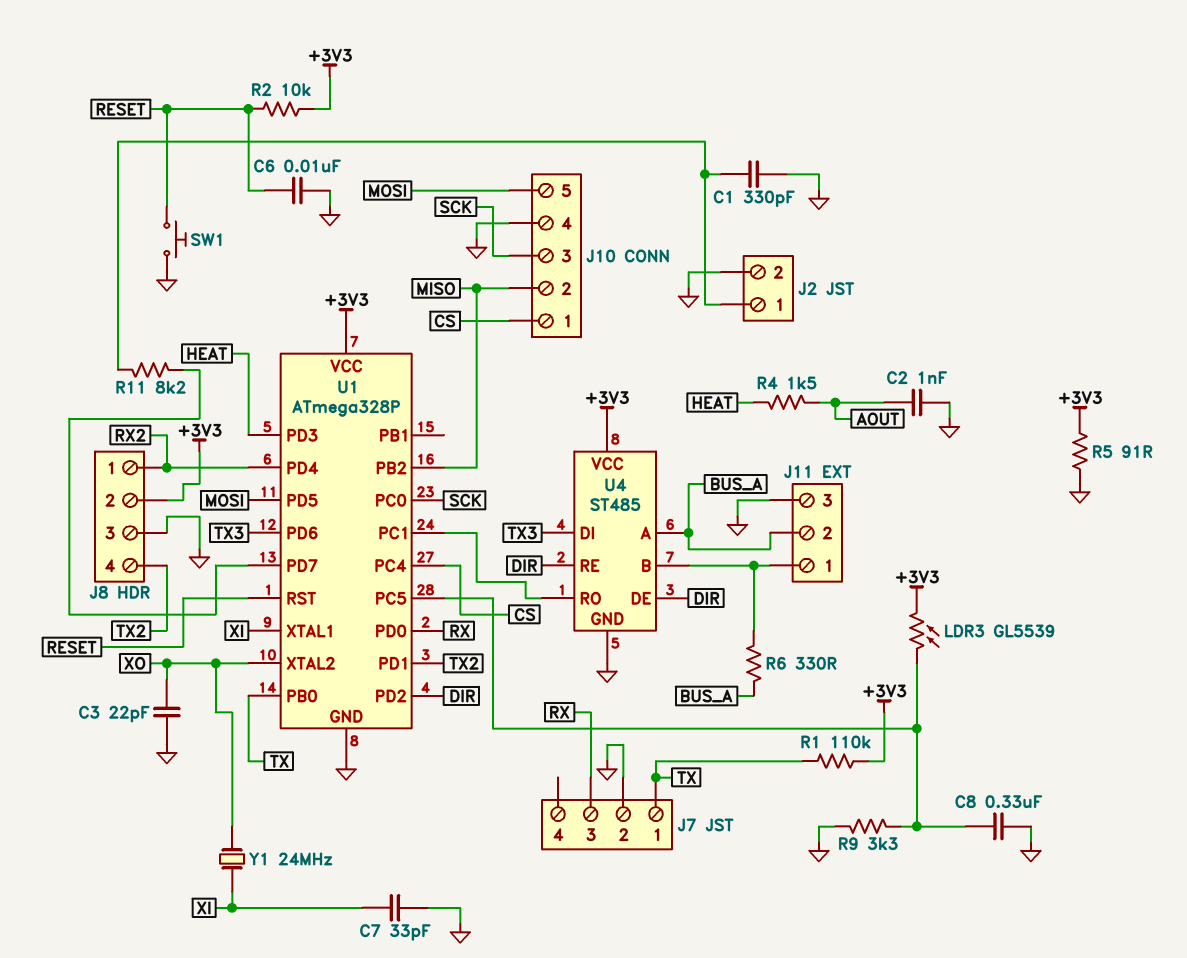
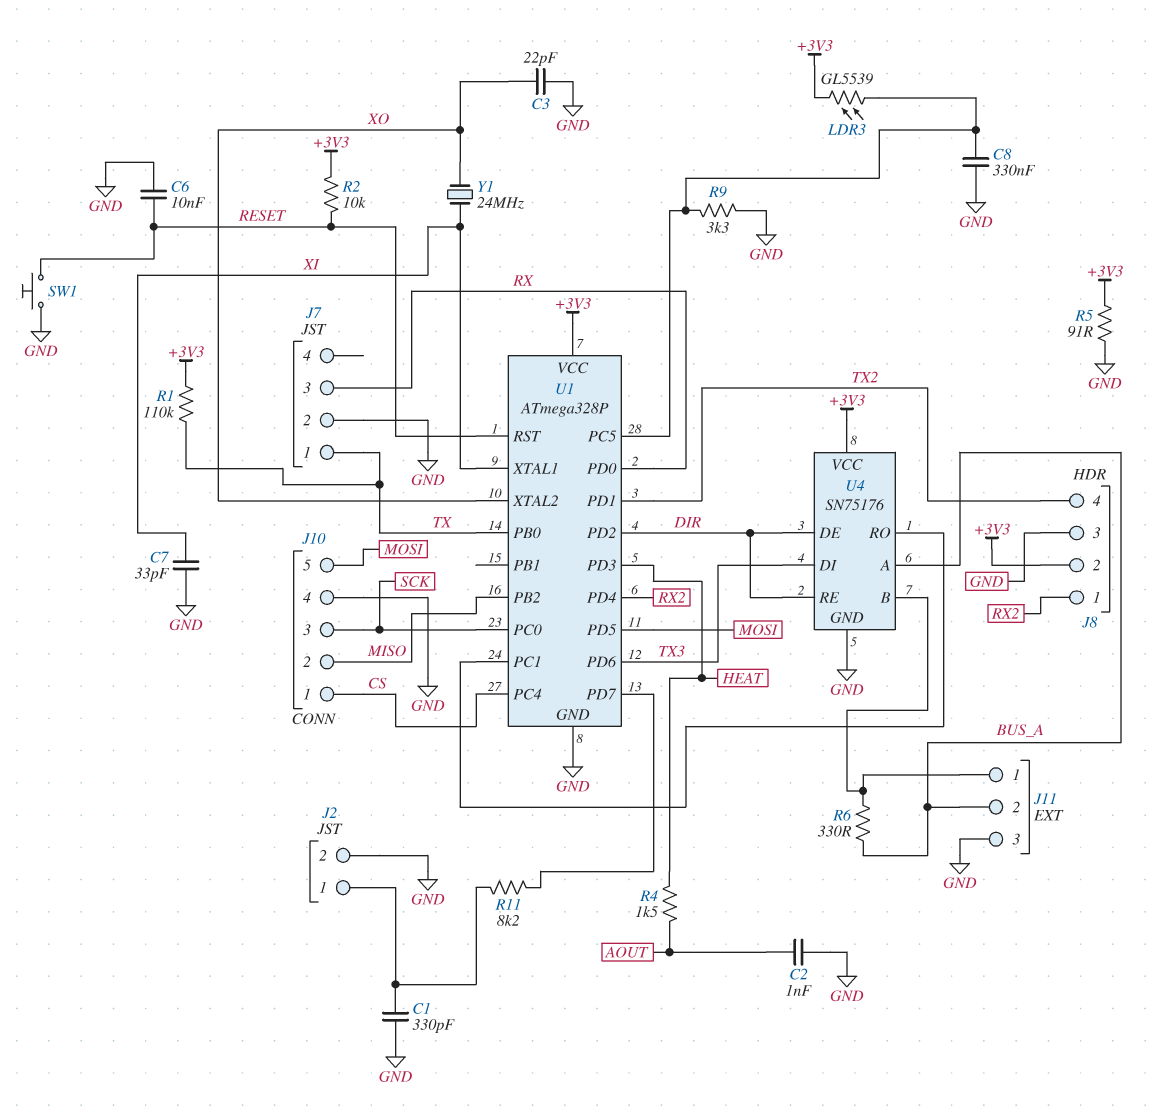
U4: ST485 -> SN75176

